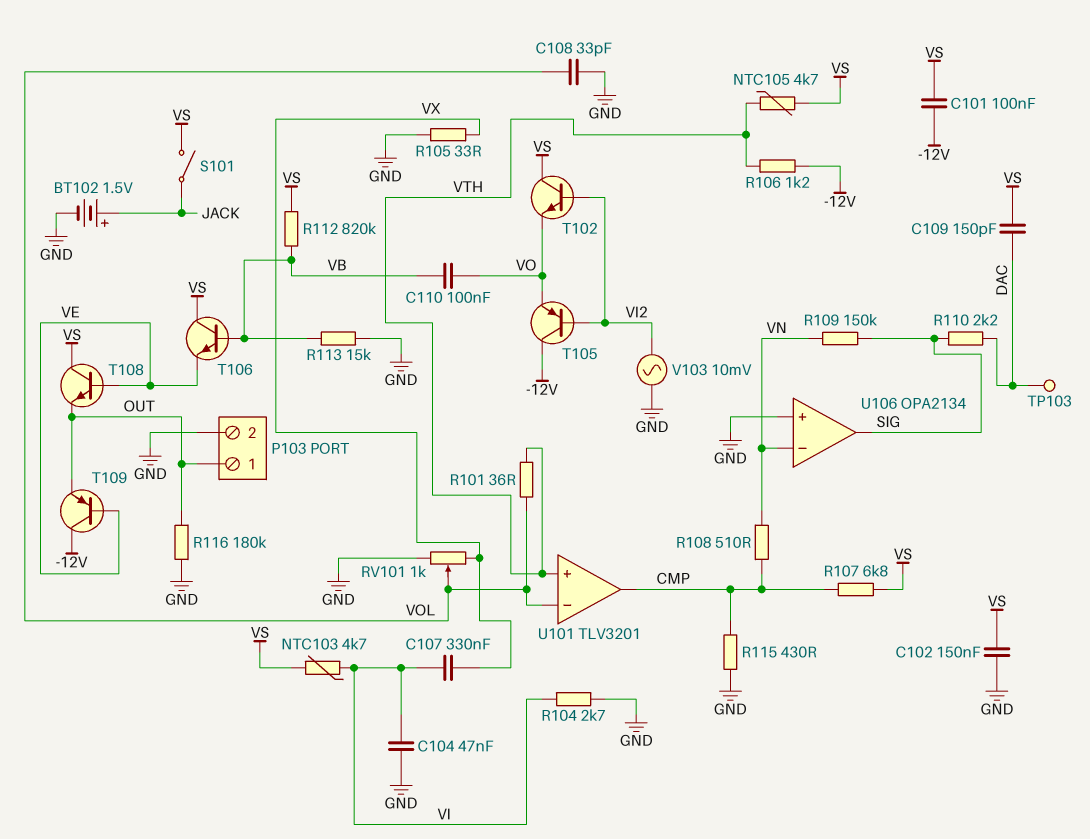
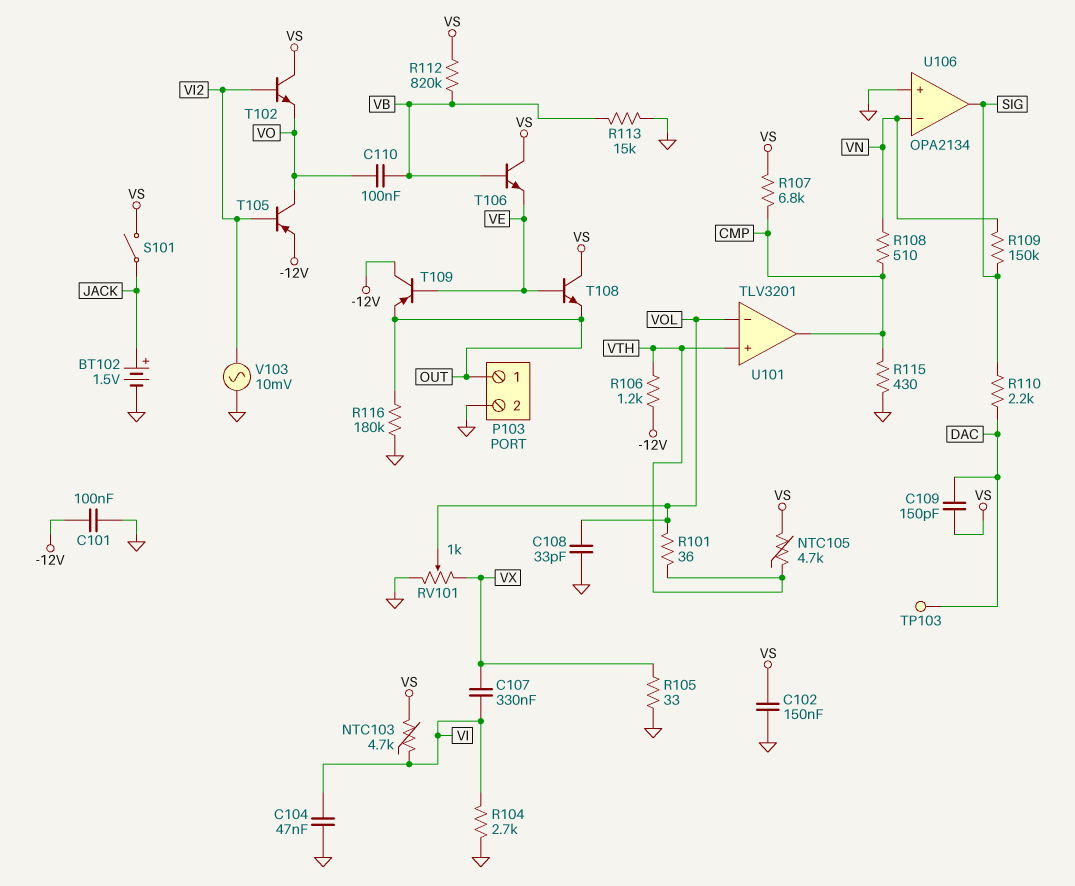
C101: 100nF (-12V, VS) -> 100nF (-12V, GND)
T105: PNP (B VI2, C -12V, E VO) -> PNP (B VI2, C VO, E -12V)

